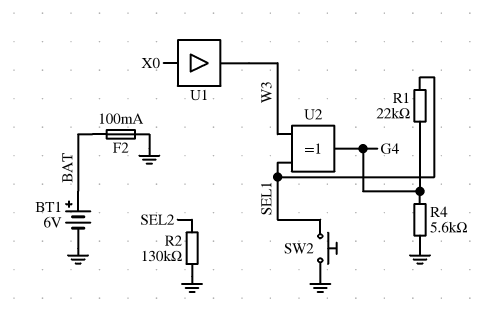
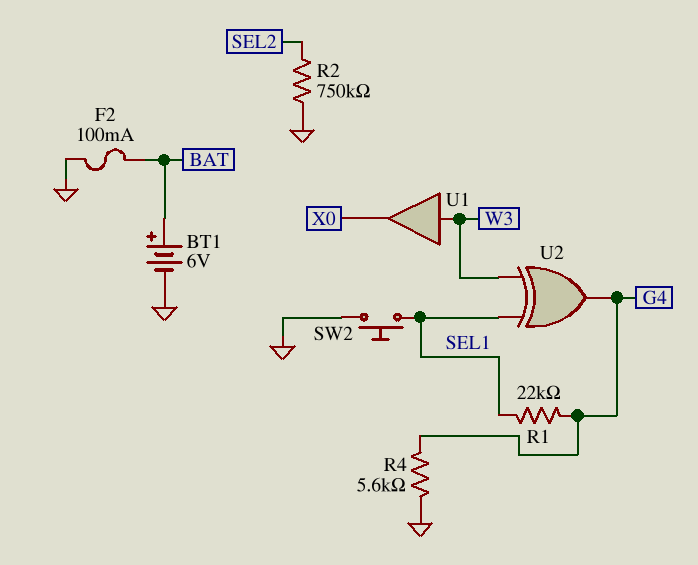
R2: 130k (GND, SEL2) -> 750k (GND, SEL2)
U1: buffer (in X0, out W3) -> buffer (in W3, out X0)

